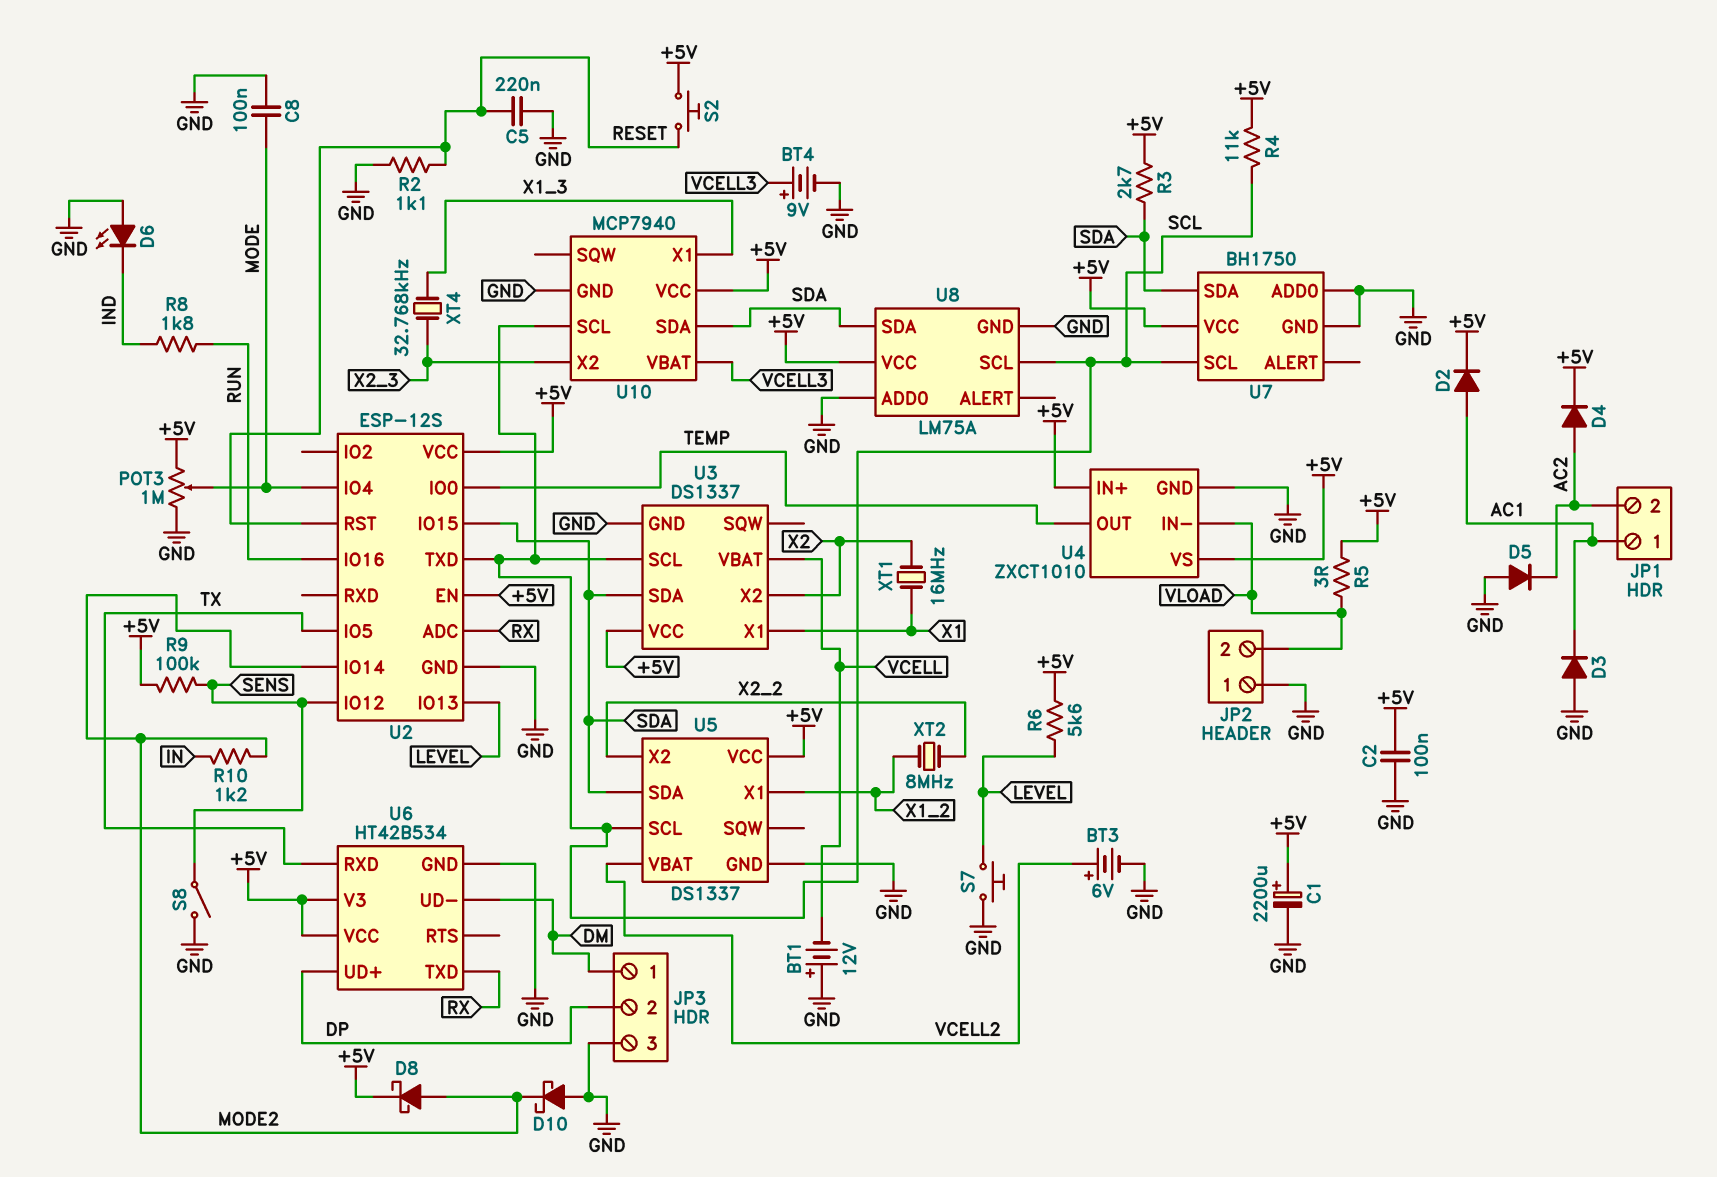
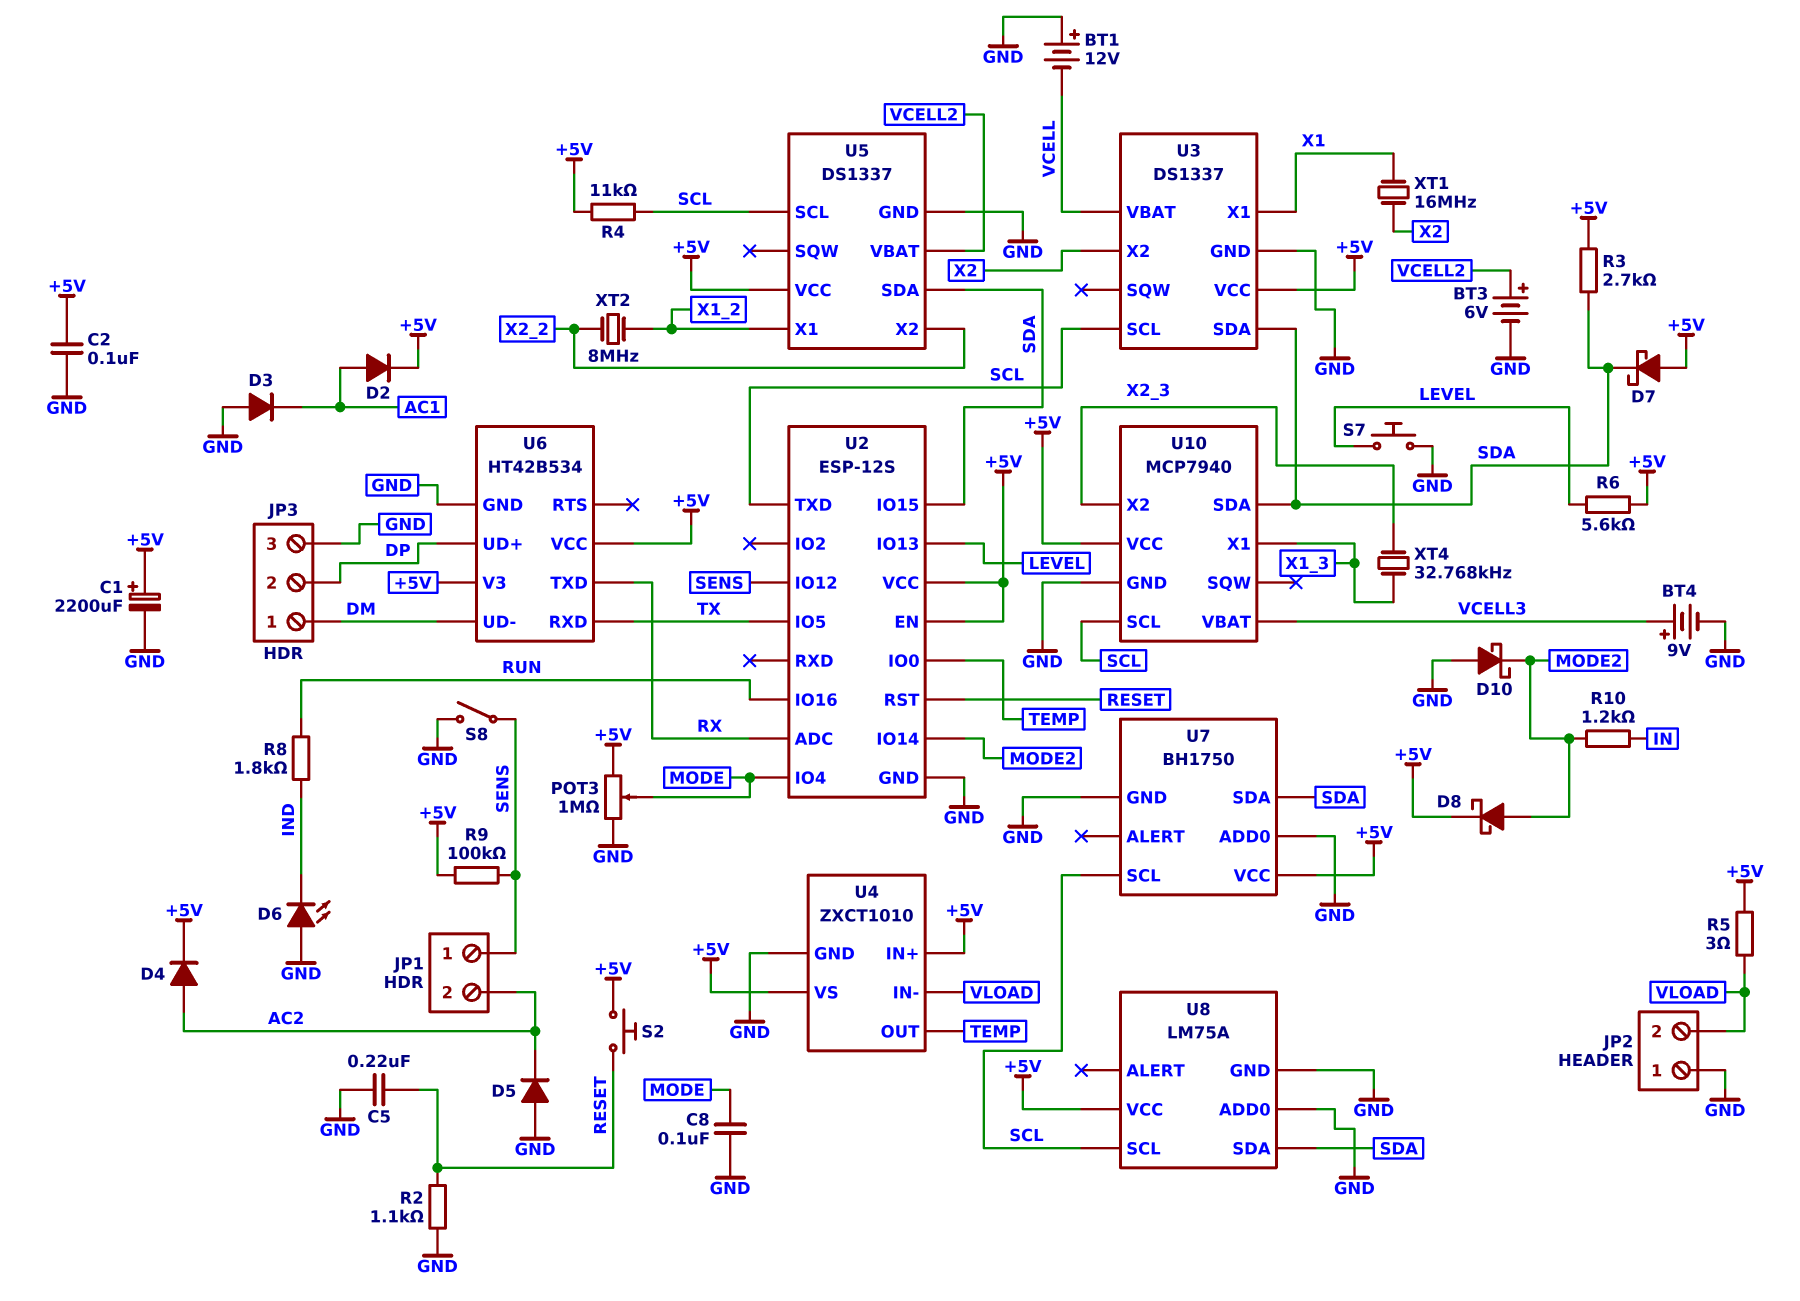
D7: none -> schottky (A +5V, K SDA)
JP1 pin 1: AC1 -> SENS

